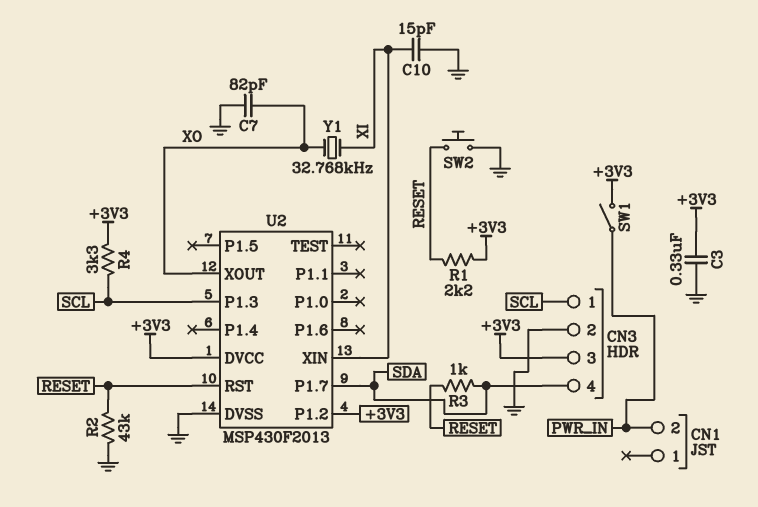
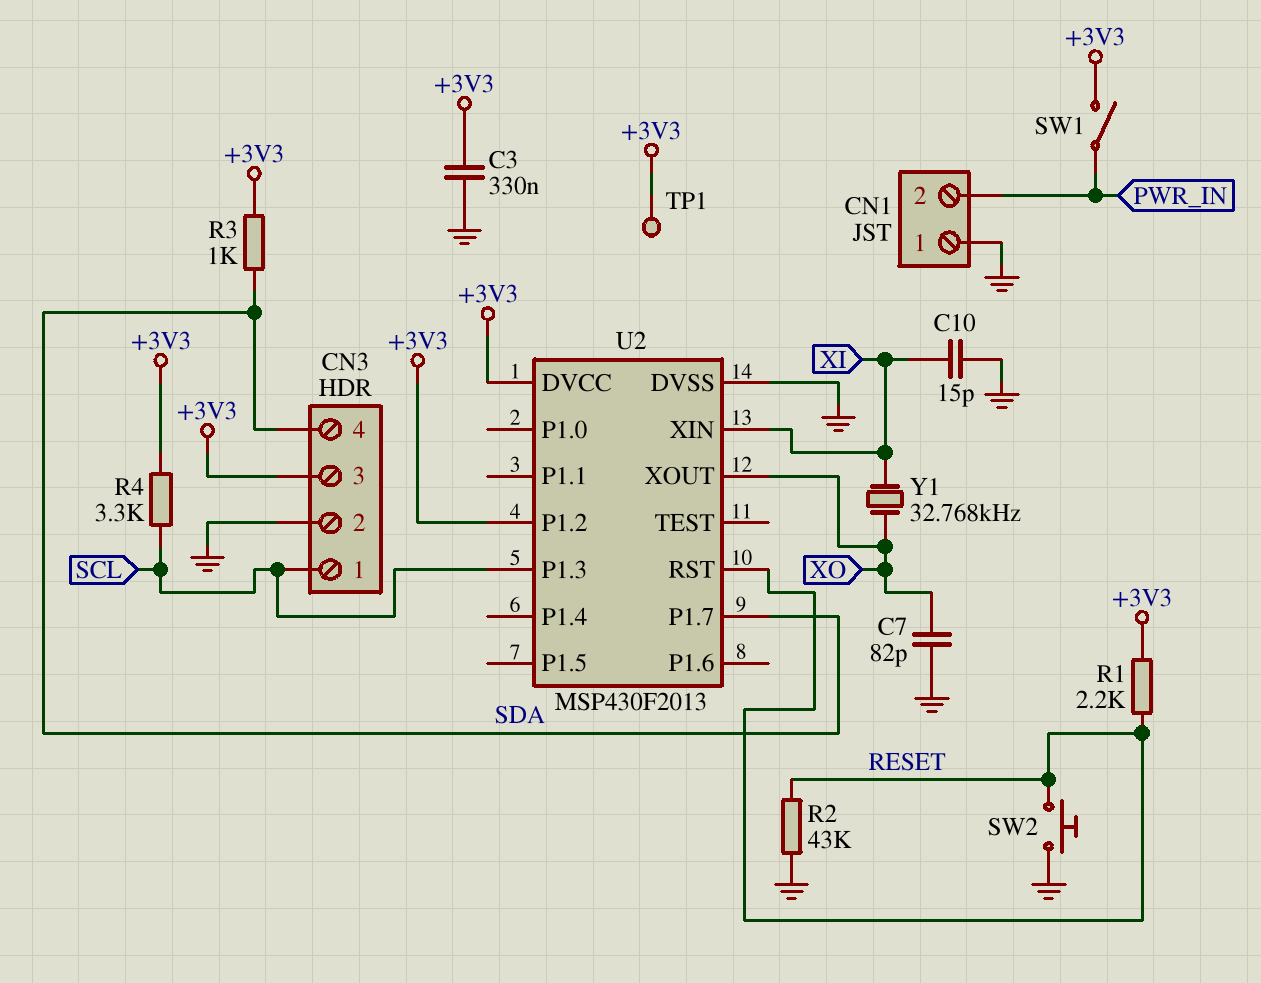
CN1 pin 1: none -> GND
R3: 1k (RESET, SDA) -> 1k (+3V3, SDA)
TP1: none -> test point (+3V3)

